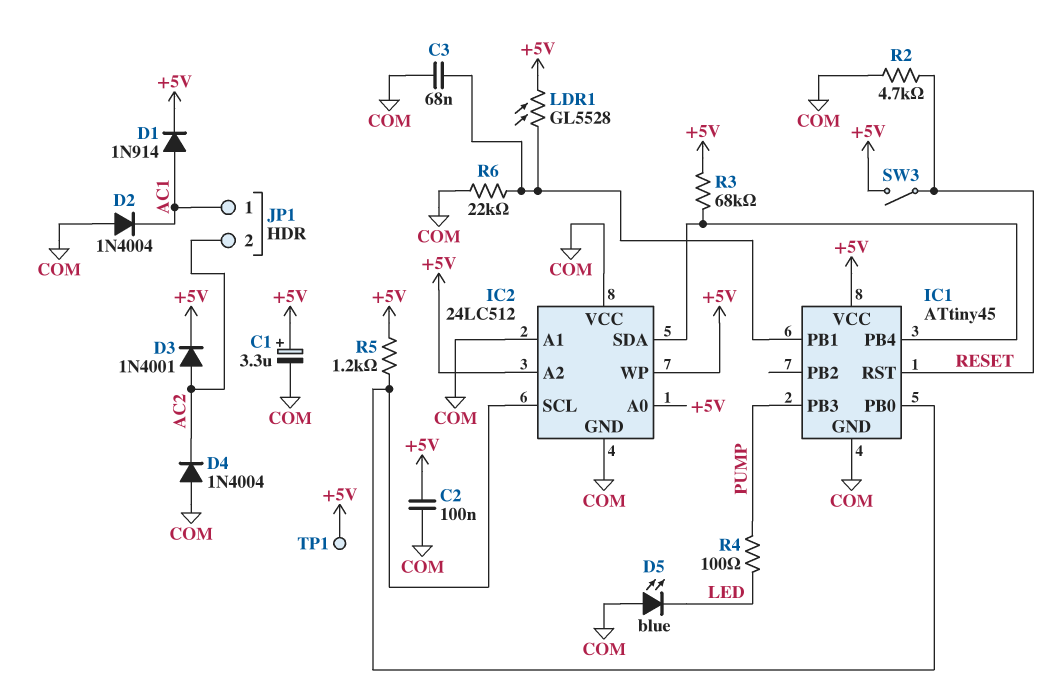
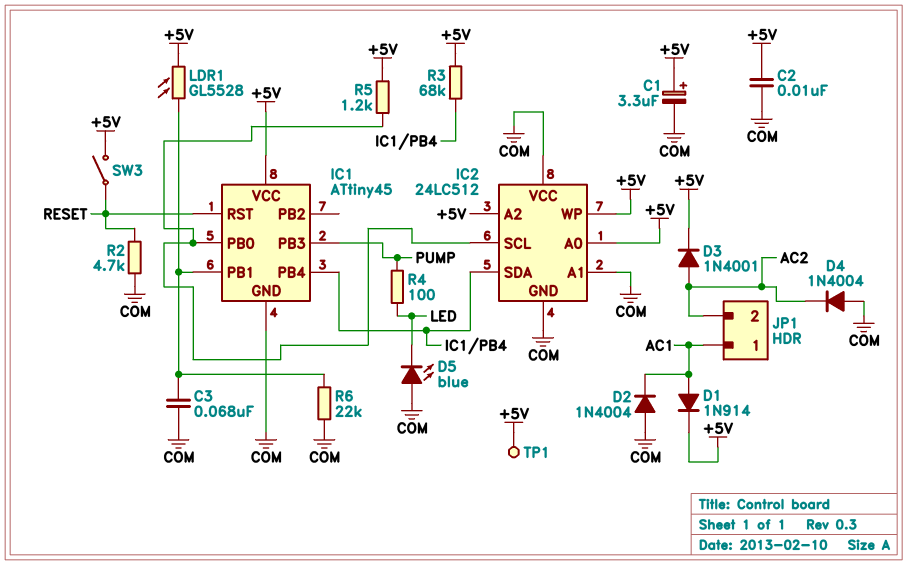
C2: 100nF (+5V, COM) -> 10nF (+5V, COM)

